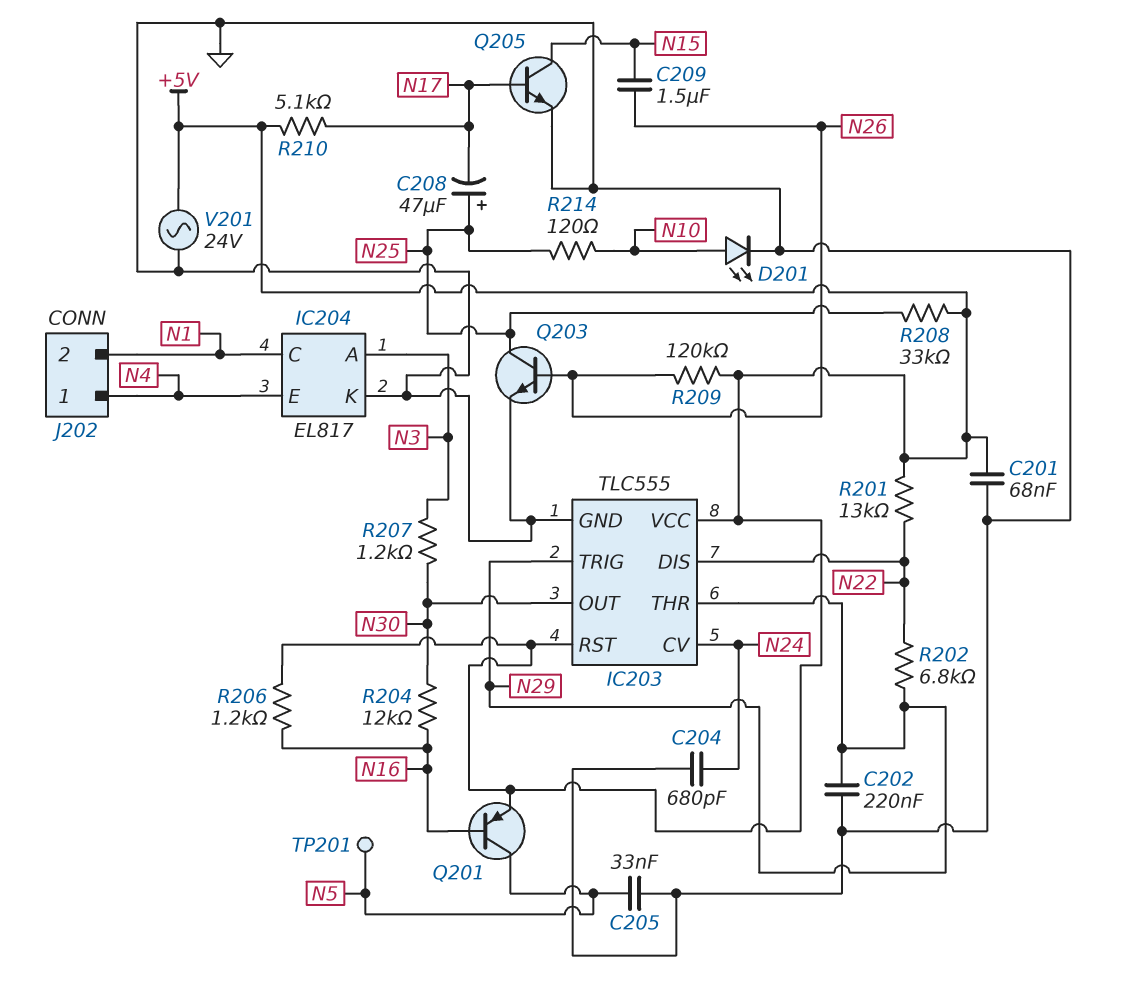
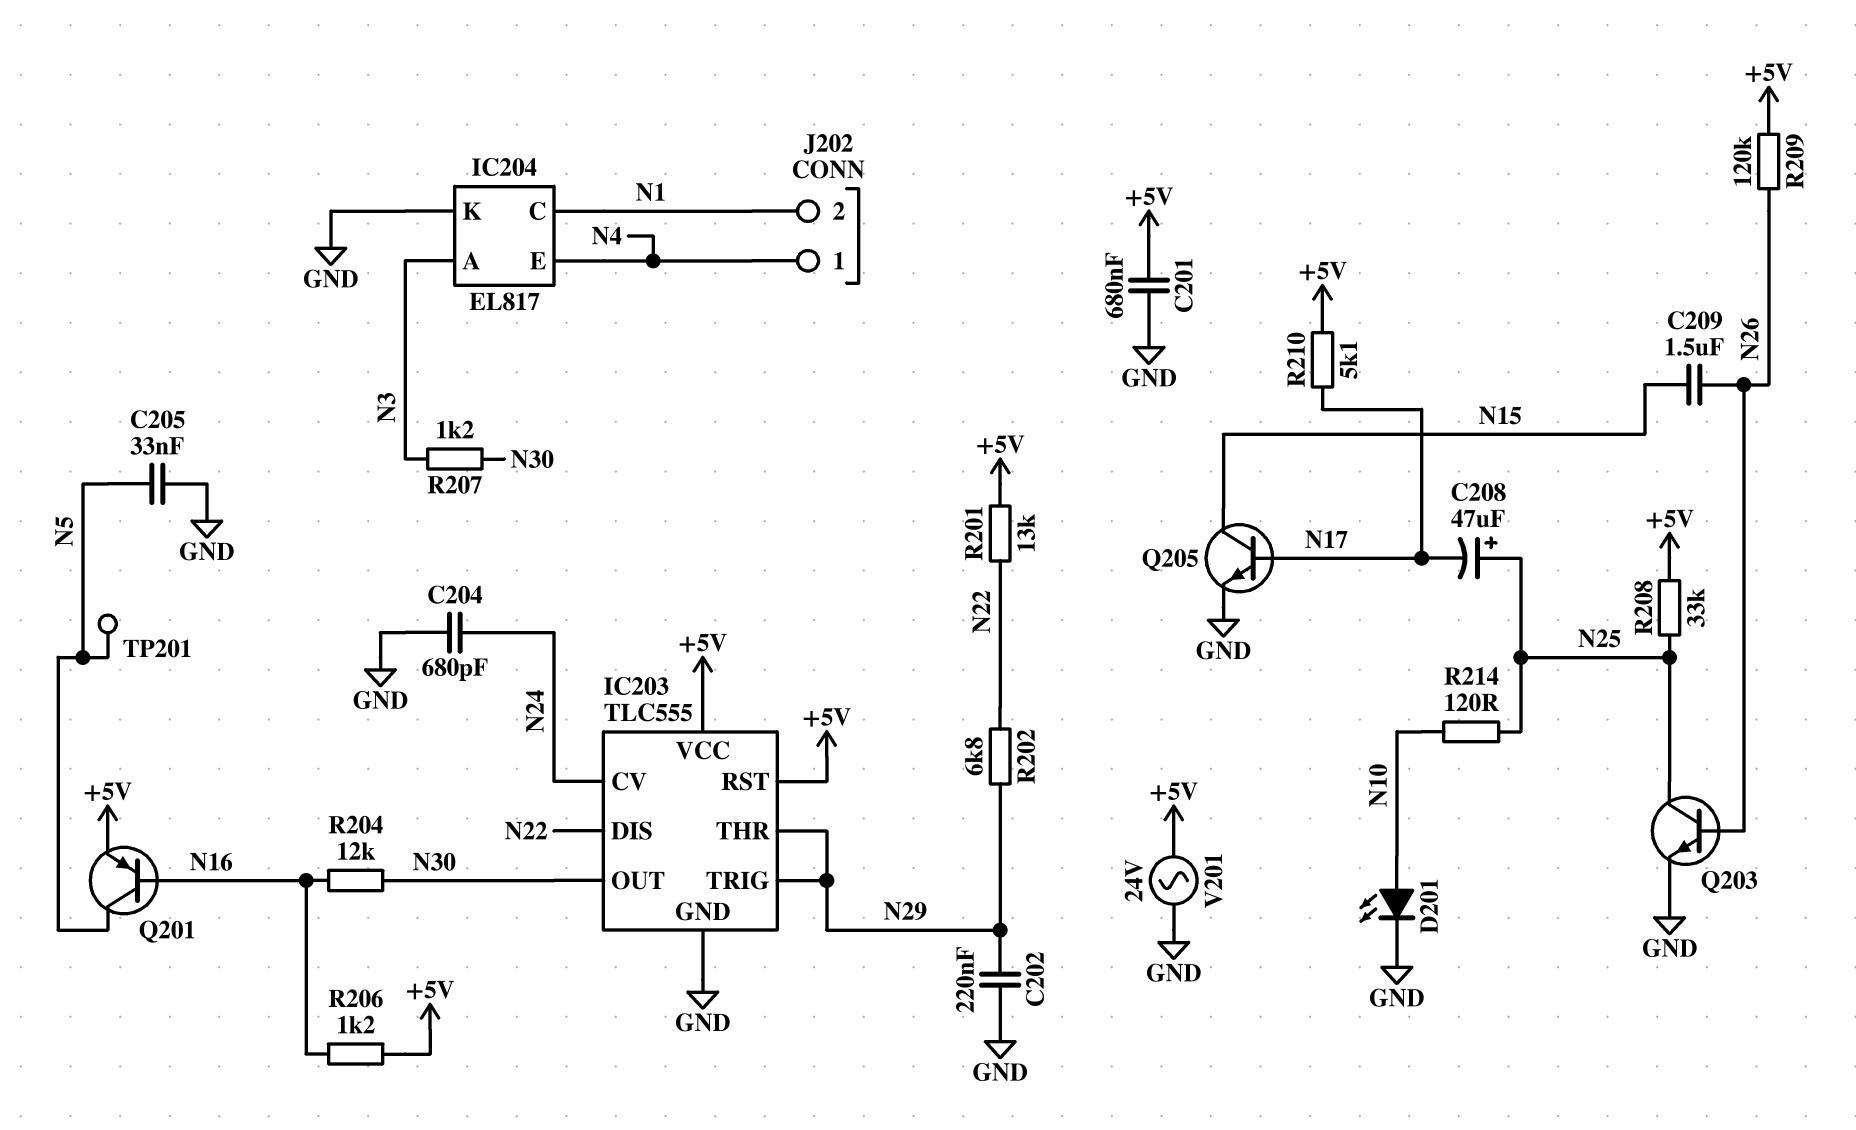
C201: 68nF (+5V, GND) -> 680nF (+5V, GND)

